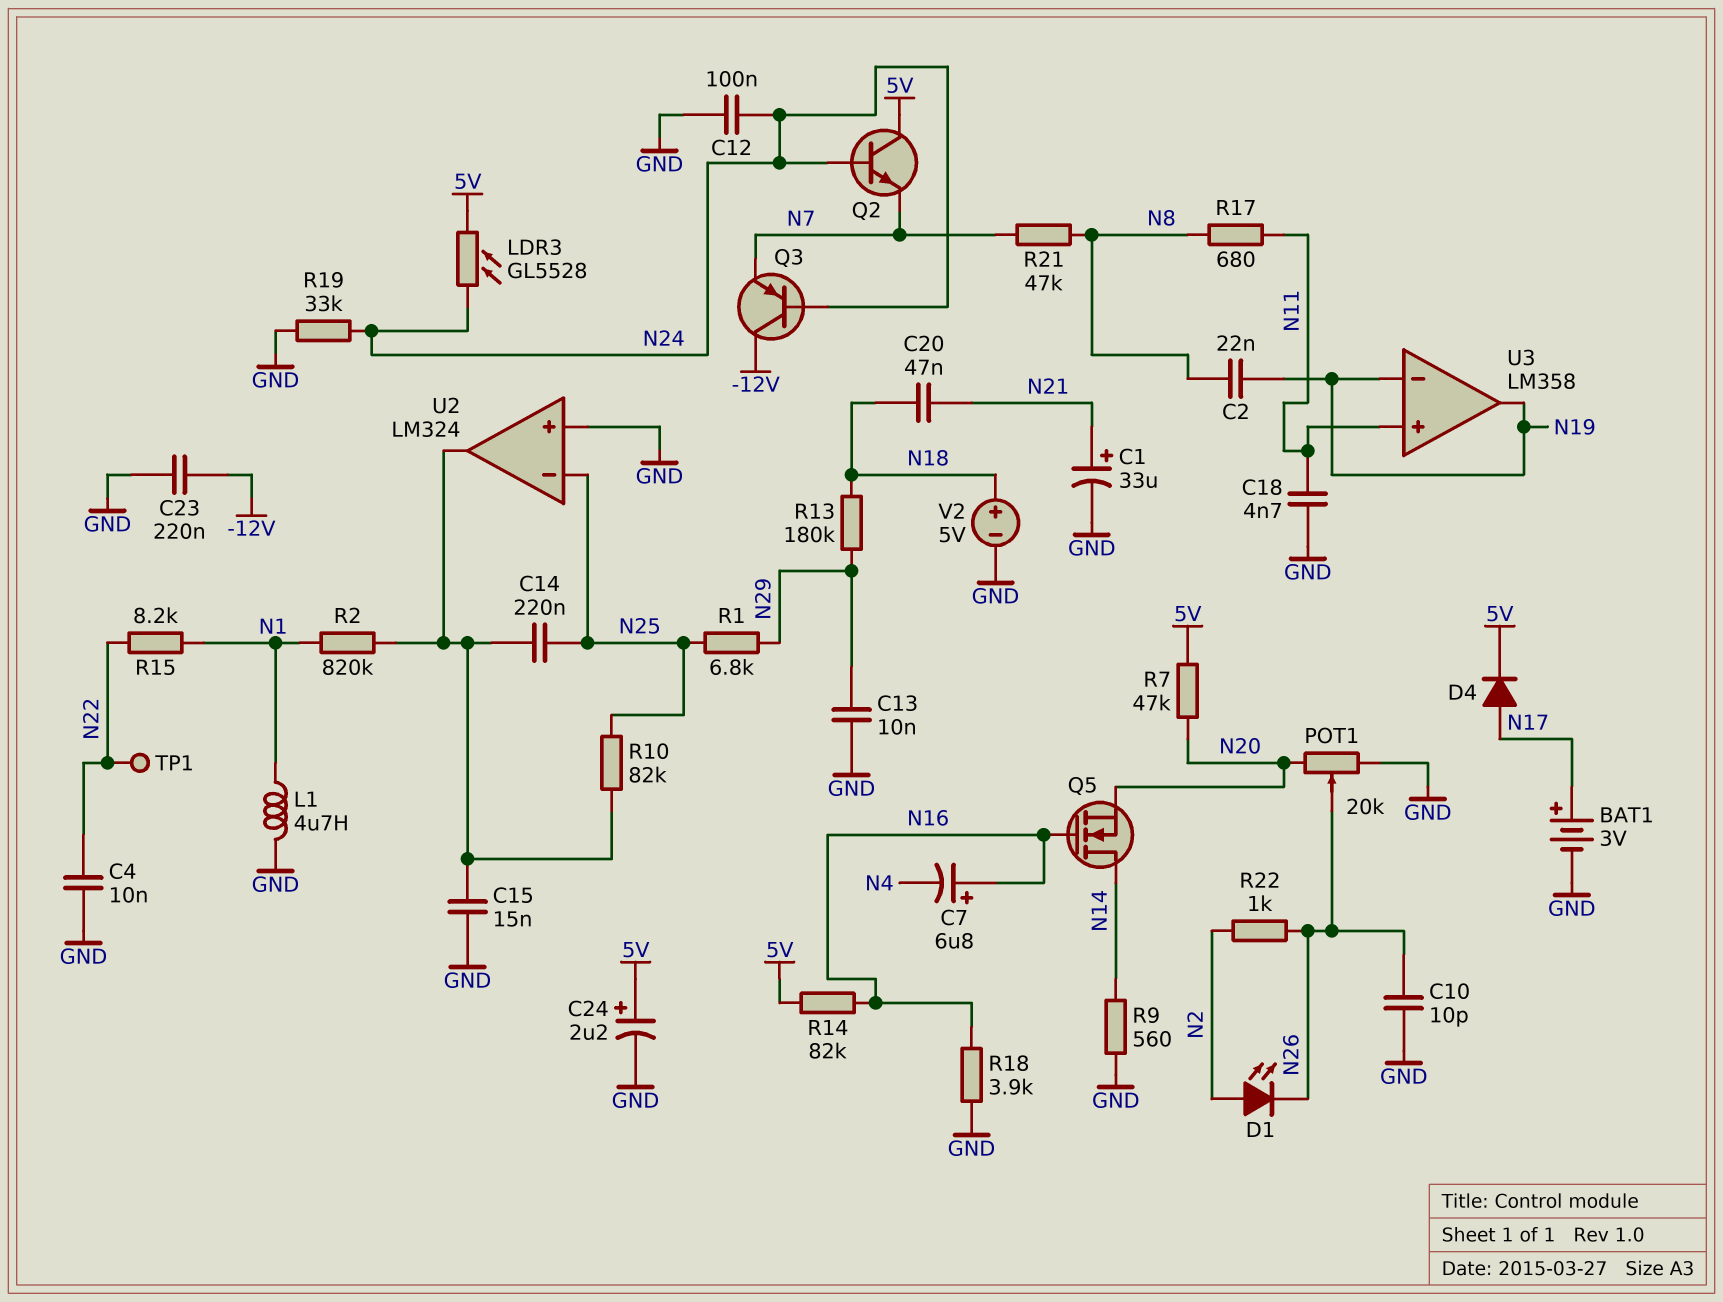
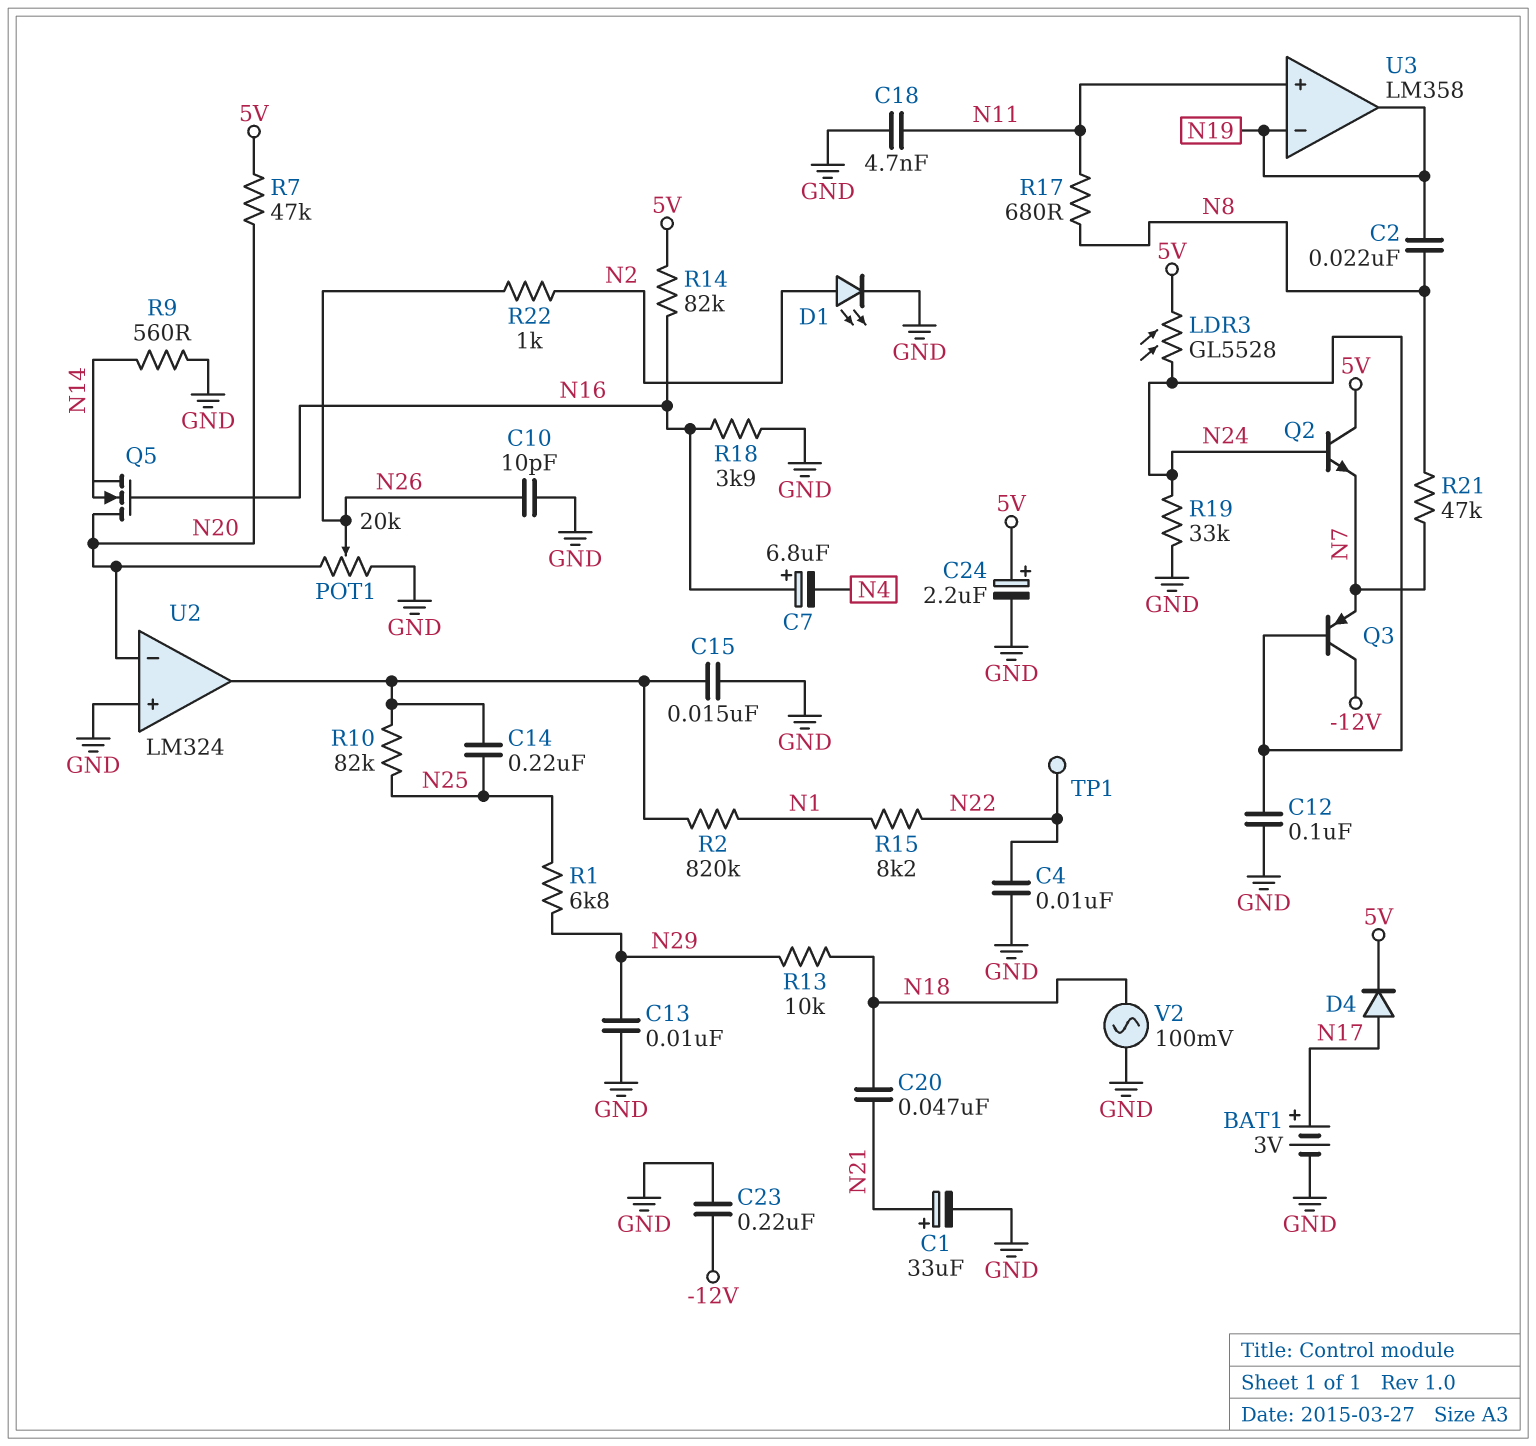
D1: LED (A N2, K N26) -> LED (A N2, K GND)
L1: 4.7uH (GND, N1) -> none
Q5: NMOS (G N16, D N14, S N20) -> NMOS (G N16, D N20, S N14)
R13: 180k (N18, N29) -> 10k (N18, N29)
U2 pin in-: N25 -> N20
V2: 5V (plus N18, minus GND) -> AC 100mV (GND, N18)

